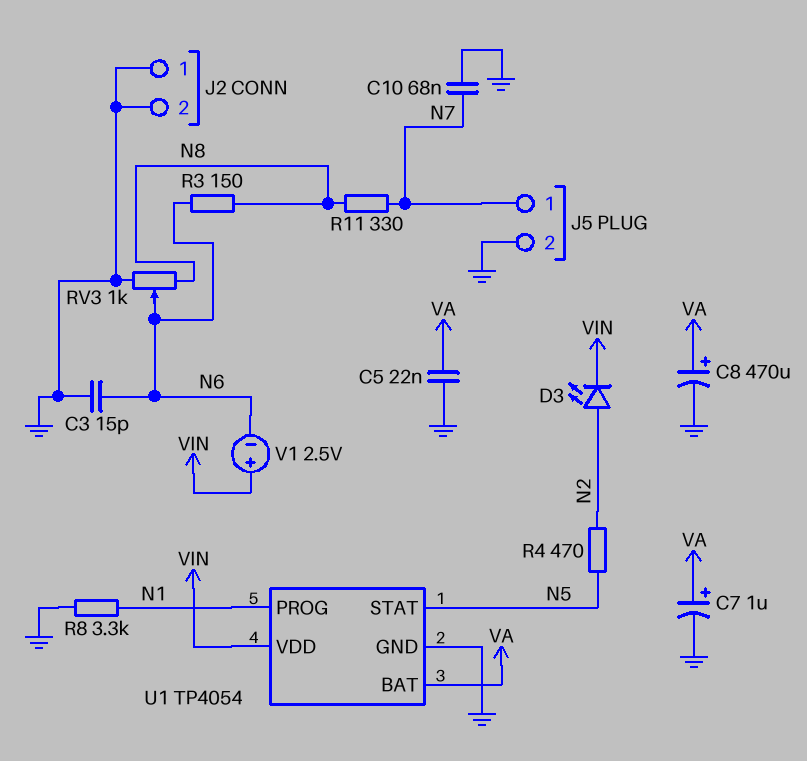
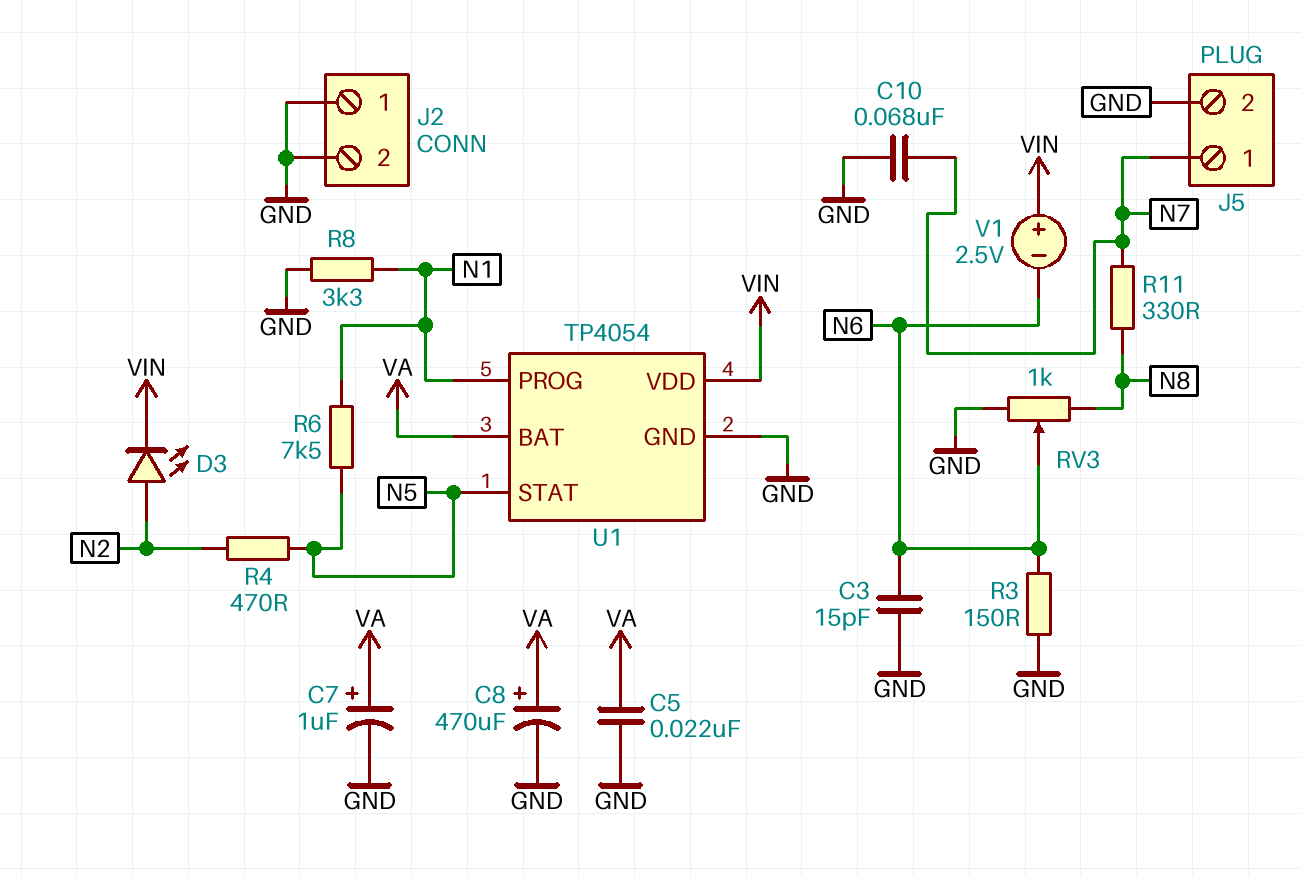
R3: 150 (N6, N8) -> 150 (GND, N6)
R6: none -> 7.5k (N1, N5)

